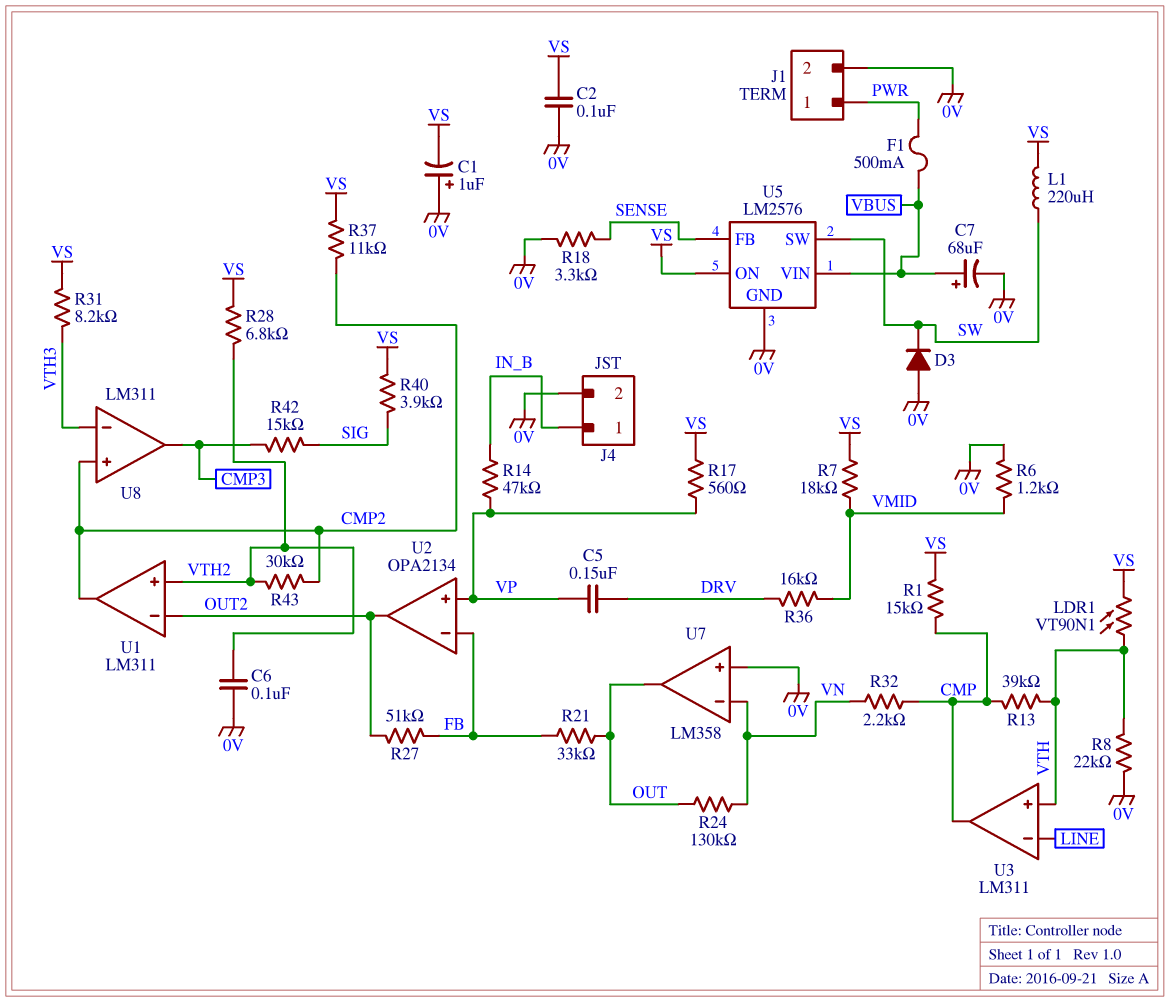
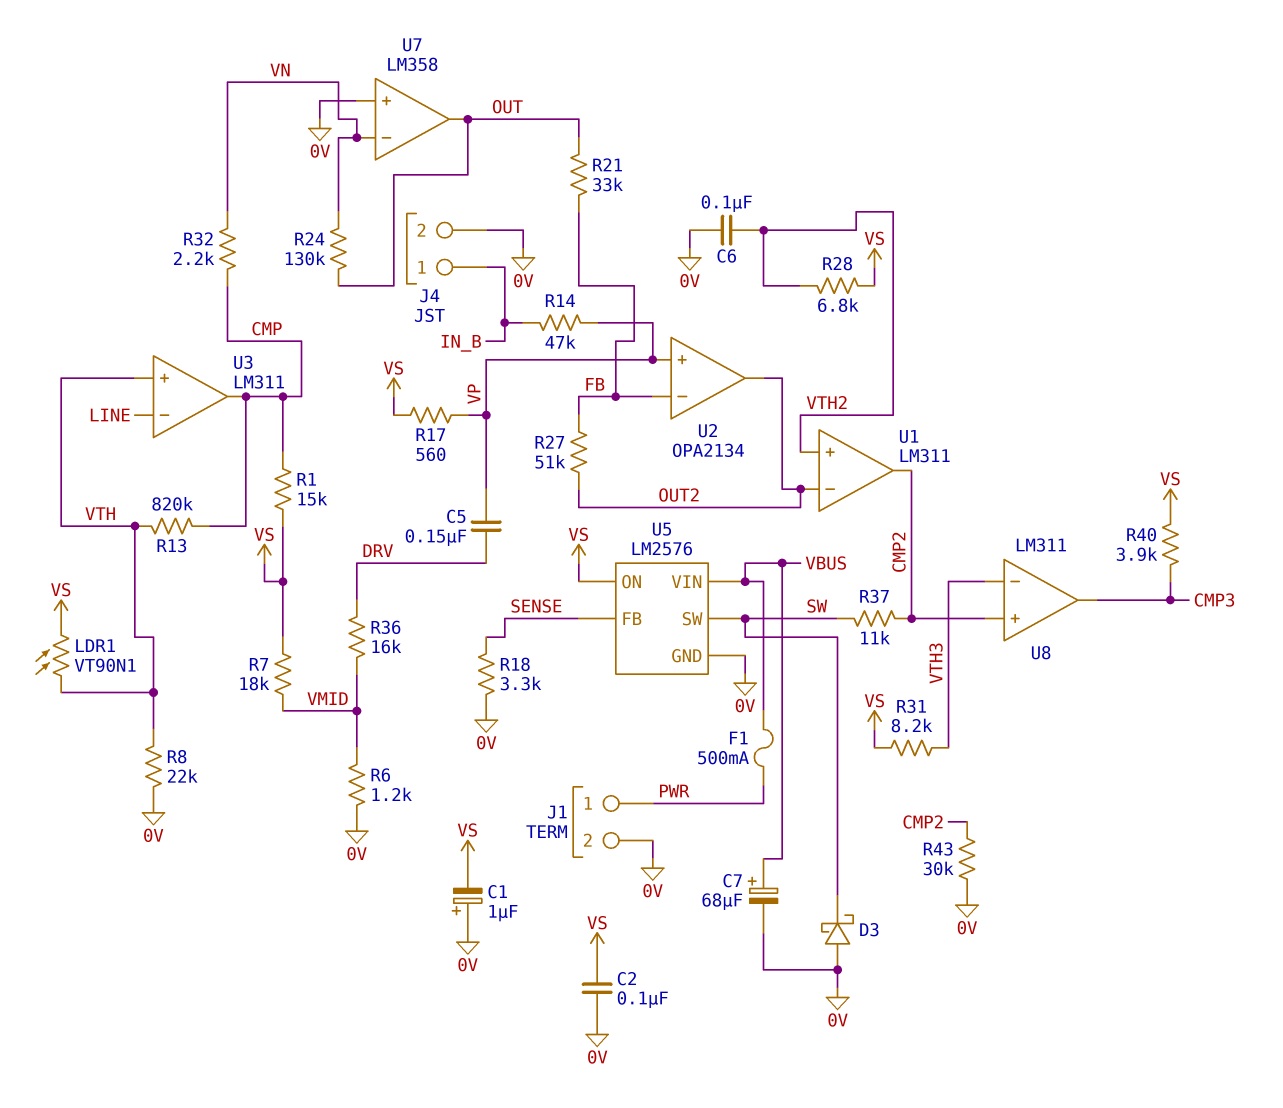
D3: diode (A 0V, K SW) -> schottky (A 0V, K SW)
L1: 220uH (SW, VS) -> none
R13: 39k (CMP, VTH) -> 820k (CMP, VTH)
R37: 11k (CMP2, VS) -> 11k (CMP2, SW)
R40: 3.9k (SIG, VS) -> 3.9k (CMP3, VS)
R42: 15k (CMP3, SIG) -> none
R43: 30k (CMP2, VTH2) -> 30k (0V, CMP2)

